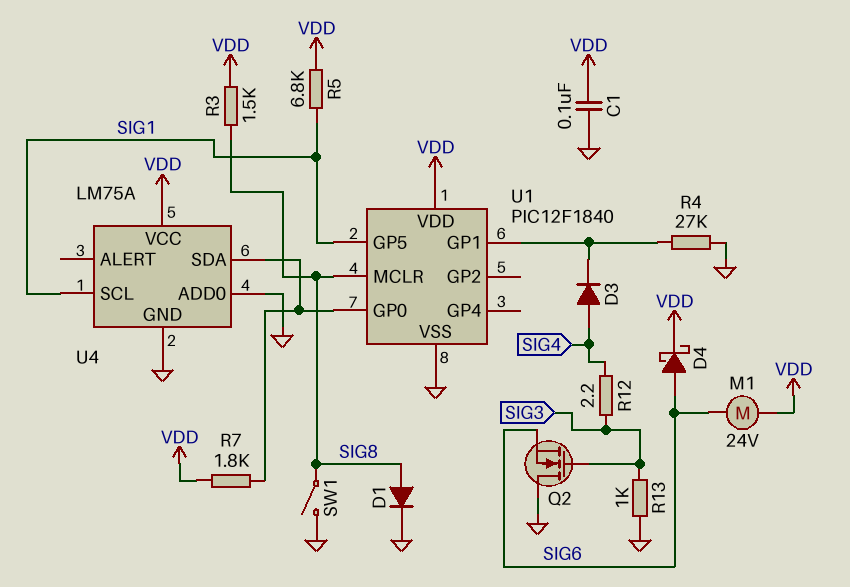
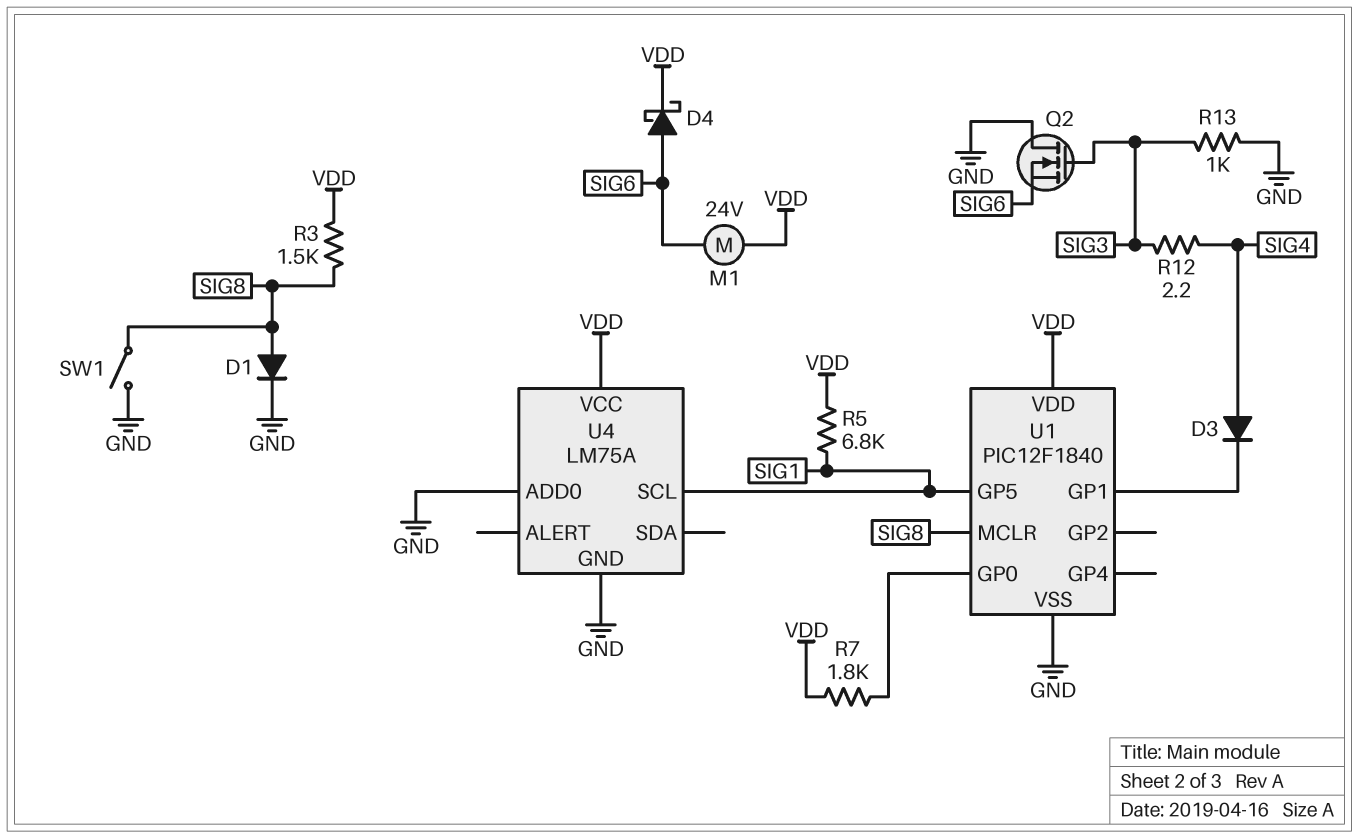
C1: 100nF (GND, VDD) -> none
R4: 27k (GND, U1/GP1) -> none
U4 pin SDA: U1/GP0 -> none

